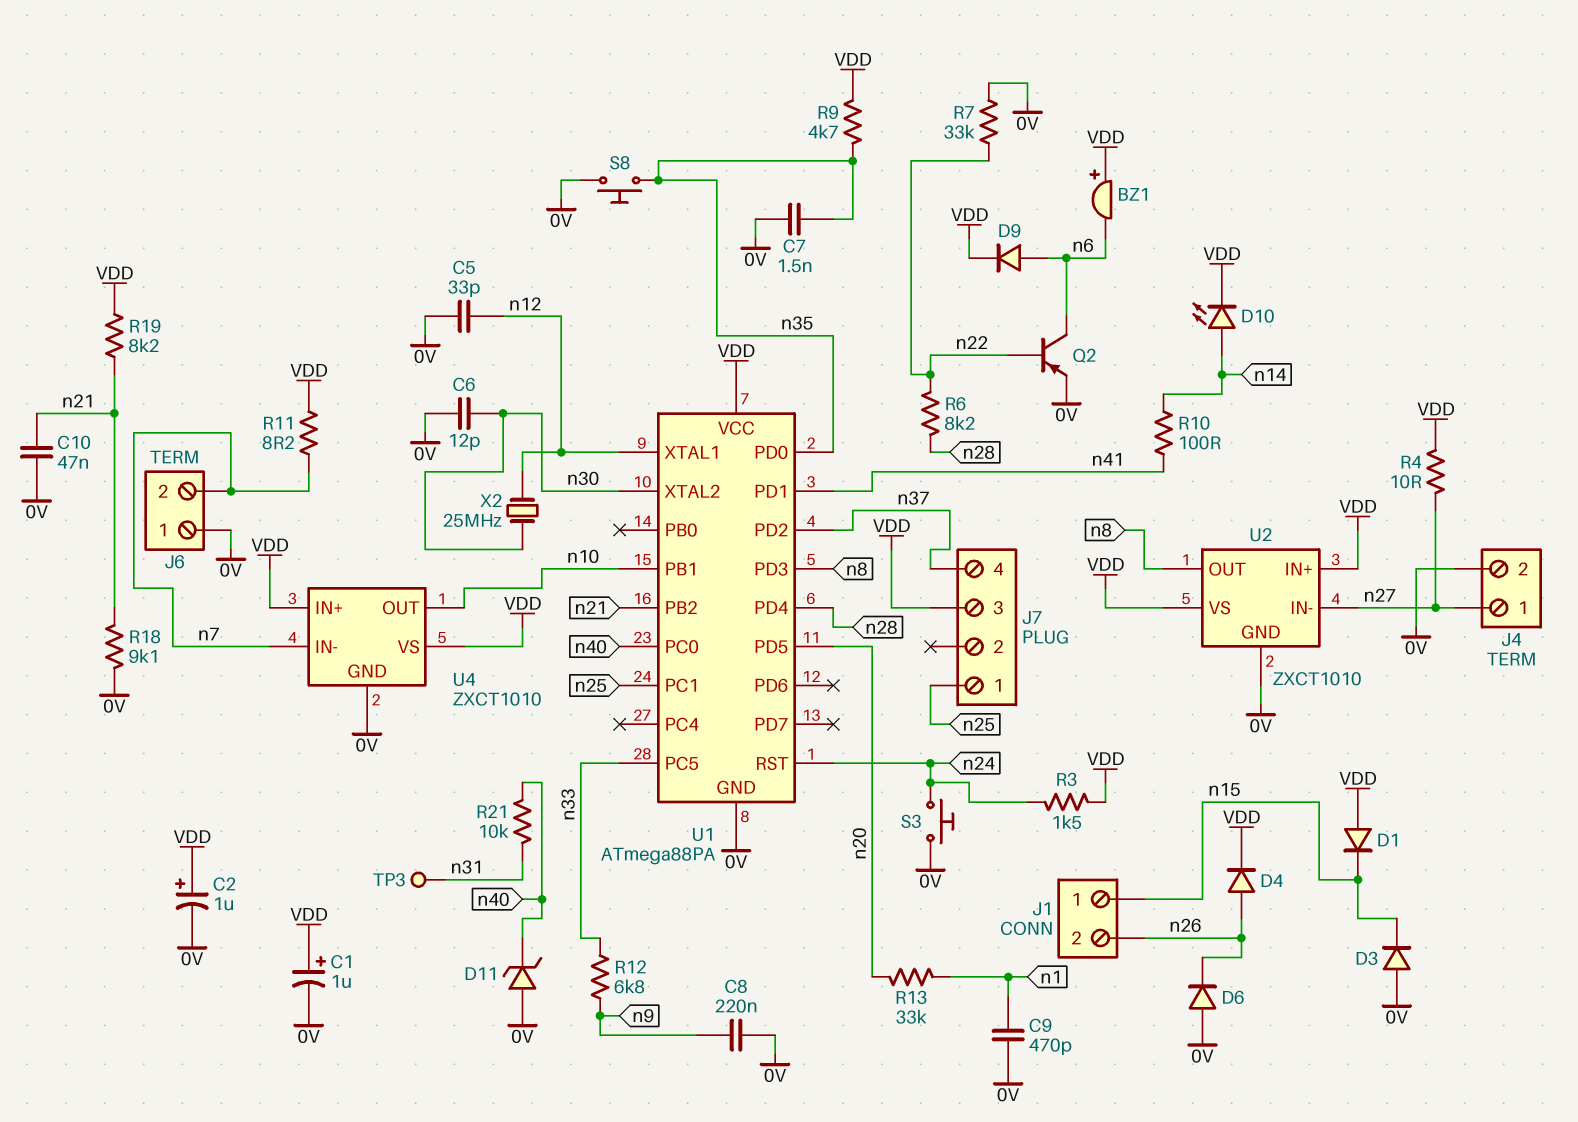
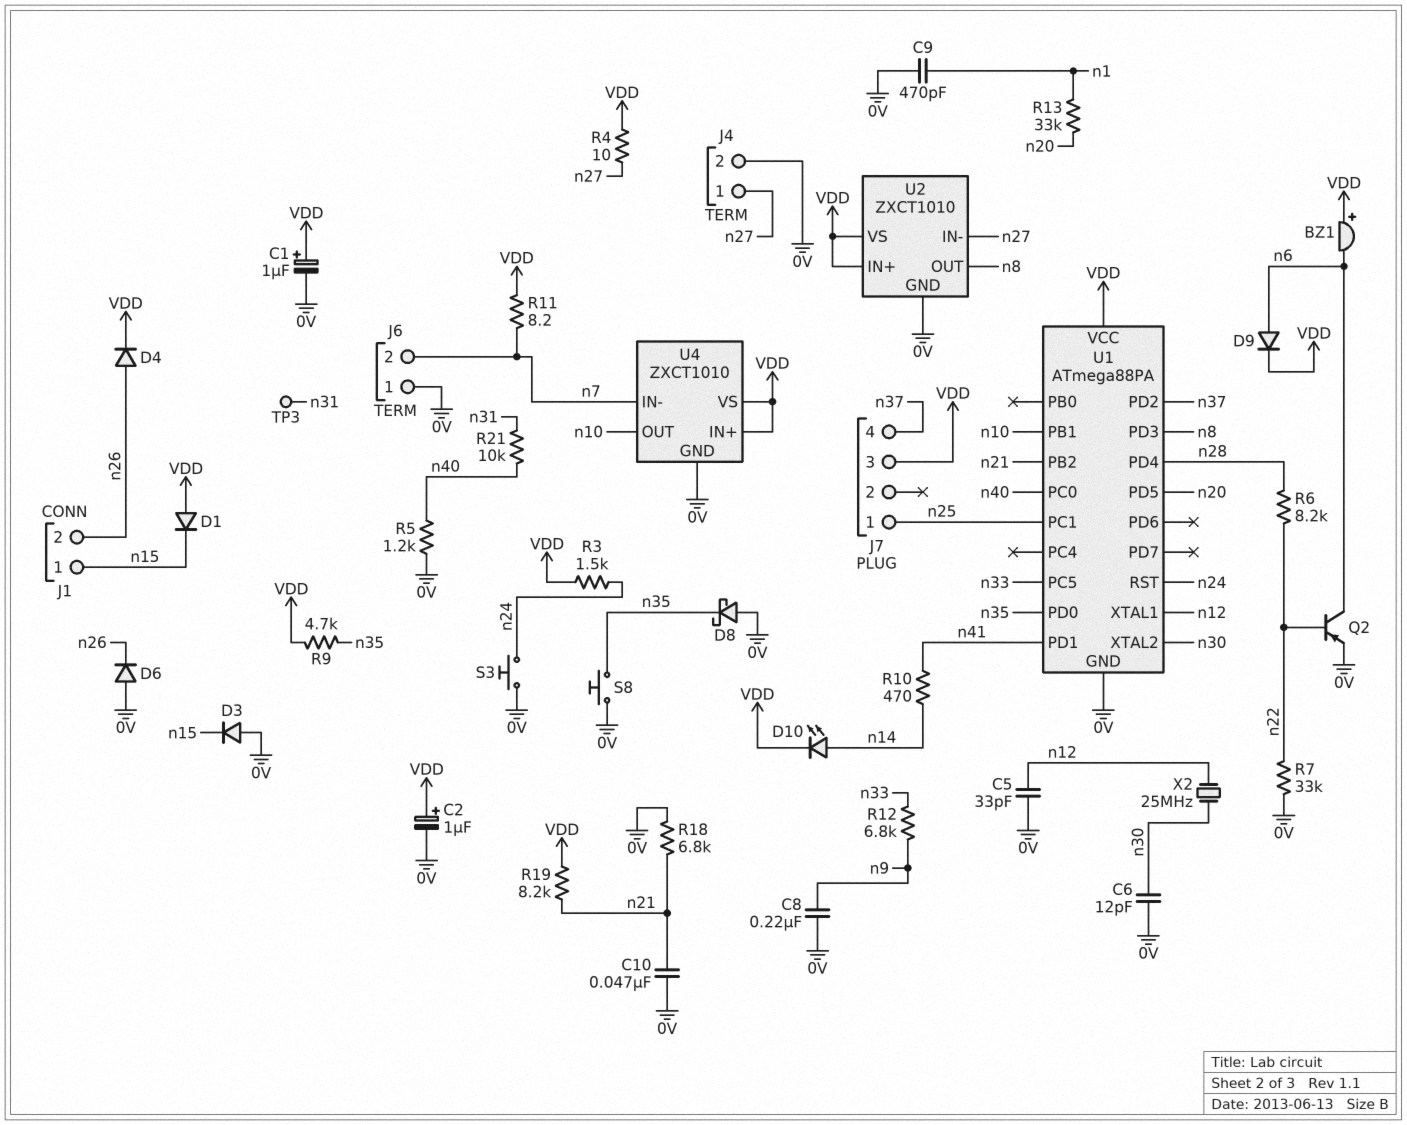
C7: 1.5nF (0V, n35) -> none
D8: none -> schottky (A 0V, K n35)
D11: zener (A 0V, K n40) -> none
R5: none -> 1.2k (0V, n40)
R10: 100 (n14, n41) -> 470 (n14, n41)
R18: 9.1k (0V, n21) -> 6.8k (0V, n21)

